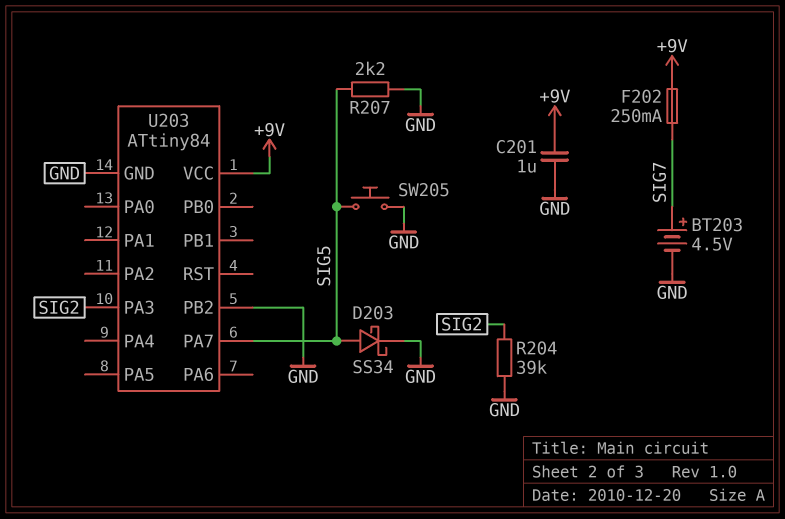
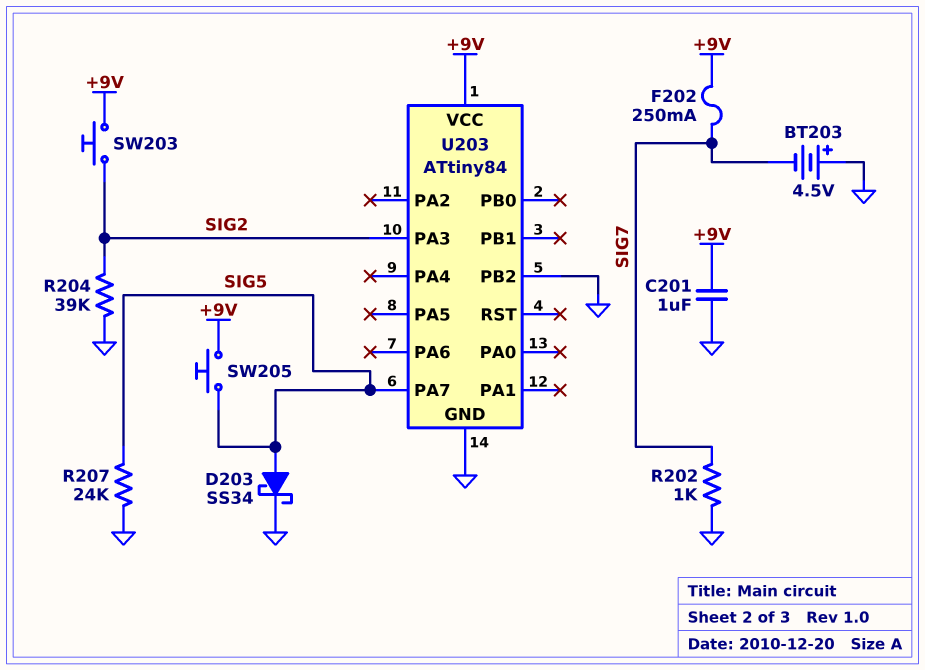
BT203: 4.5V (plus SIG7, minus GND) -> 4.5V (plus GND, minus SIG7)
R202: none -> 1k (GND, SIG7)
R207: 2.2k (GND, SIG5) -> 24k (GND, SIG5)
SW203: none -> button (+9V, SIG2)
SW205: button (GND, SIG5) -> button (+9V, SIG5)

